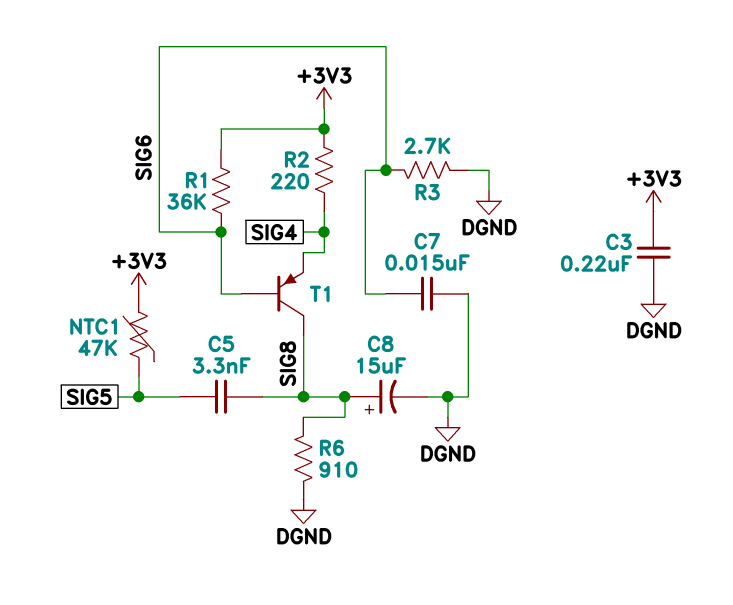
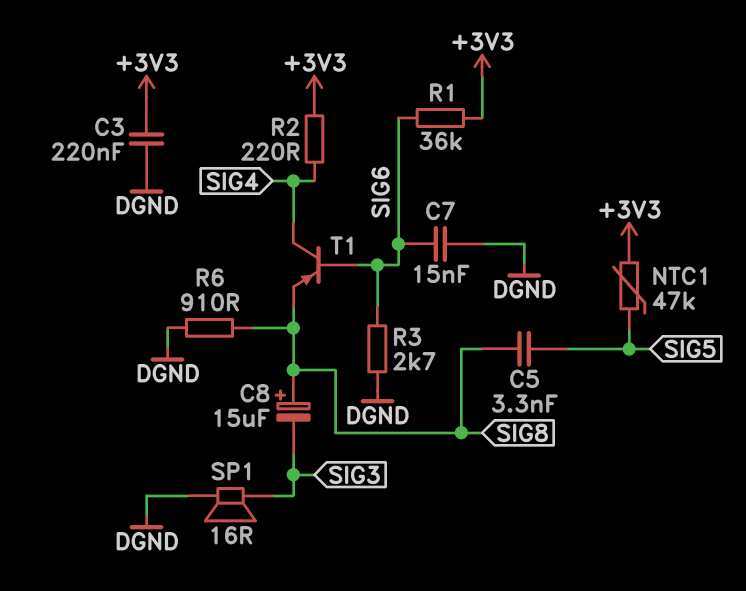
C8: 15uF (plus SIG8, minus DGND) -> 15uF (plus SIG8, minus SIG3)
SP1: none -> speaker 16R (DGND, SIG3)
T1: PNP (B SIG6, C SIG8, E SIG4) -> PNP (B SIG6, C SIG4, E SIG8)

